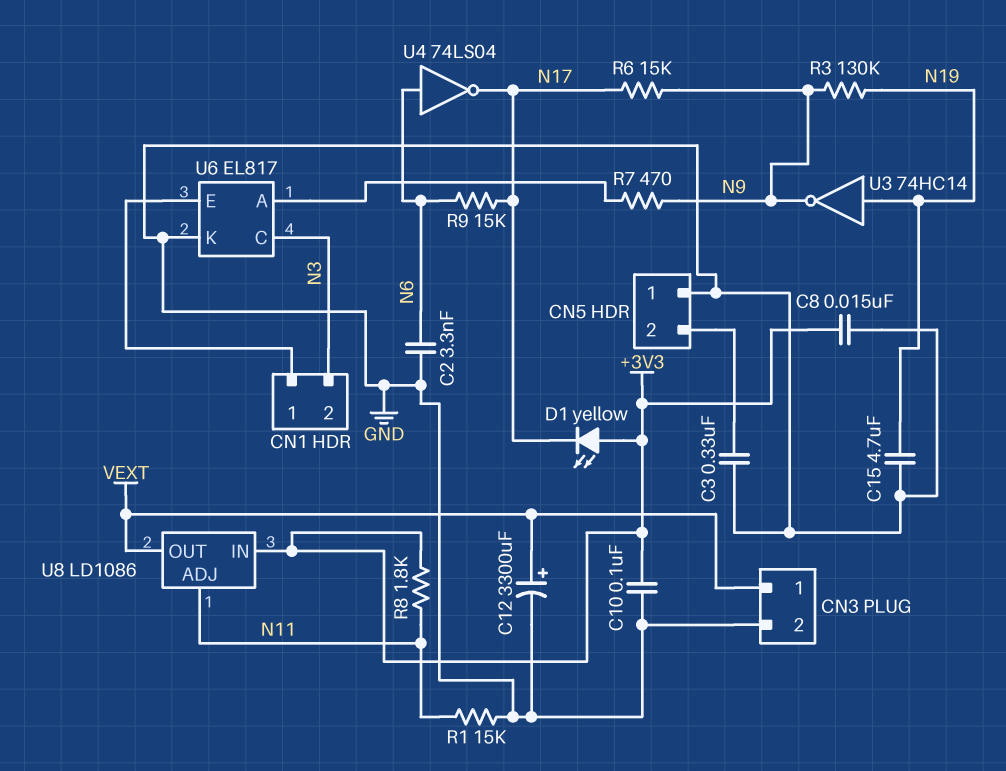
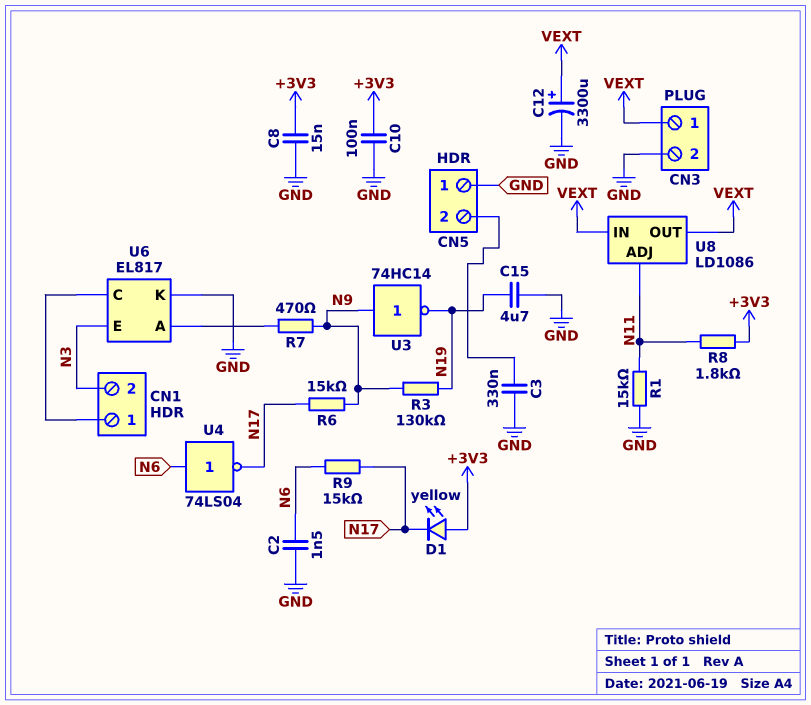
C2: 3.3nF (GND, N6) -> 1.5nF (GND, N6)
U3: NOT 74HC14 (in N19, out N9) -> NOT 74HC14 (in N9, out N19)
U6 pin C: N3 -> CN1/1
U6 pin E: CN1/1 -> N3
U8 pin IN: +3V3 -> VEXT

